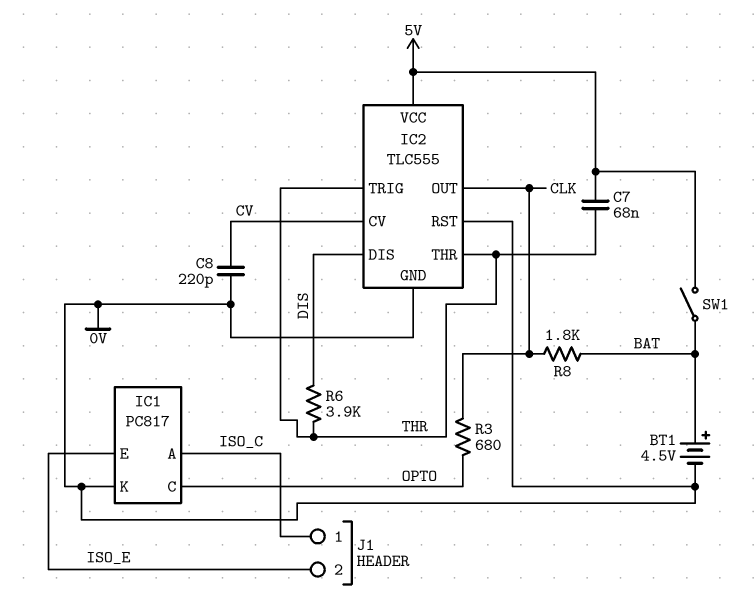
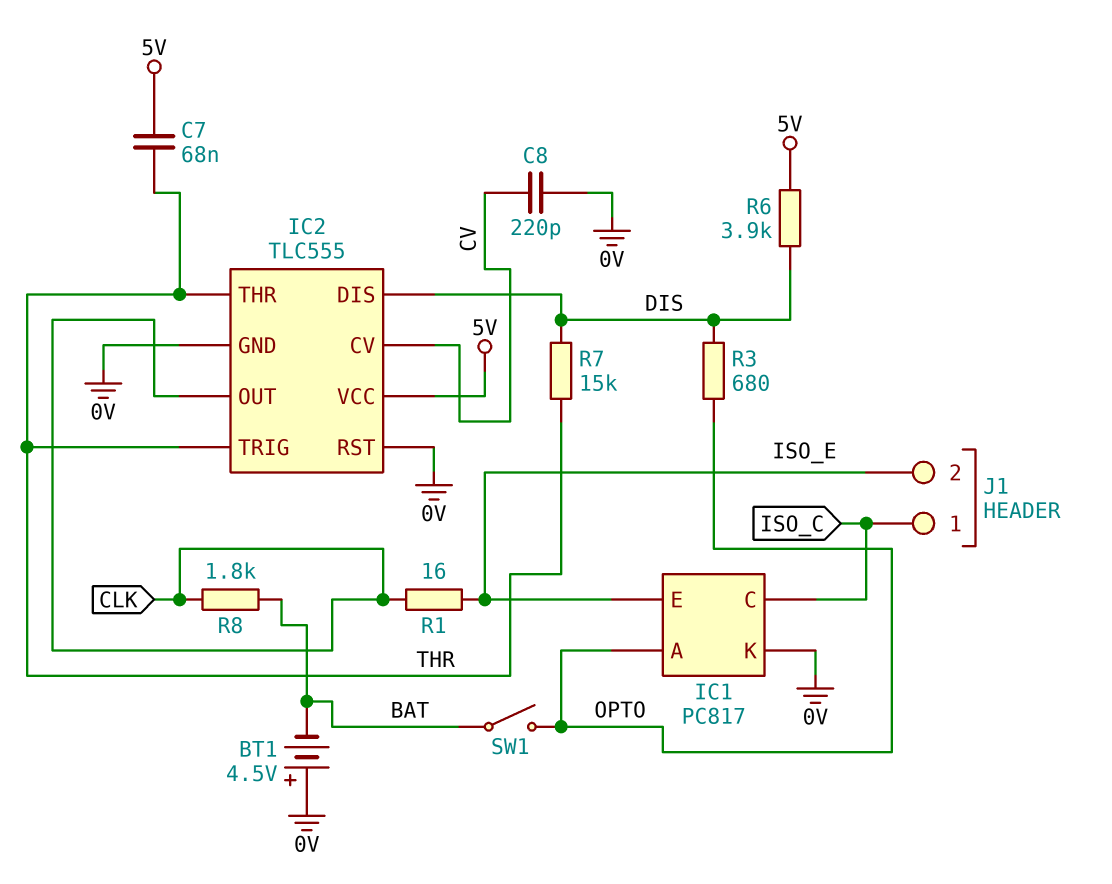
BT1: 4.5V (plus BAT, minus 0V) -> 4.5V (plus 0V, minus BAT)
IC1 pin A: ISO_C -> OPTO
IC1 pin C: OPTO -> ISO_C
R1: none -> 16 (CLK, ISO_E)
R3: 680 (CLK, OPTO) -> 680 (DIS, OPTO)
R6: 3.9k (DIS, THR) -> 3.9k (5V, DIS)
R7: none -> 15k (DIS, THR)
SW1: switch (5V, BAT) -> switch (BAT, OPTO)

